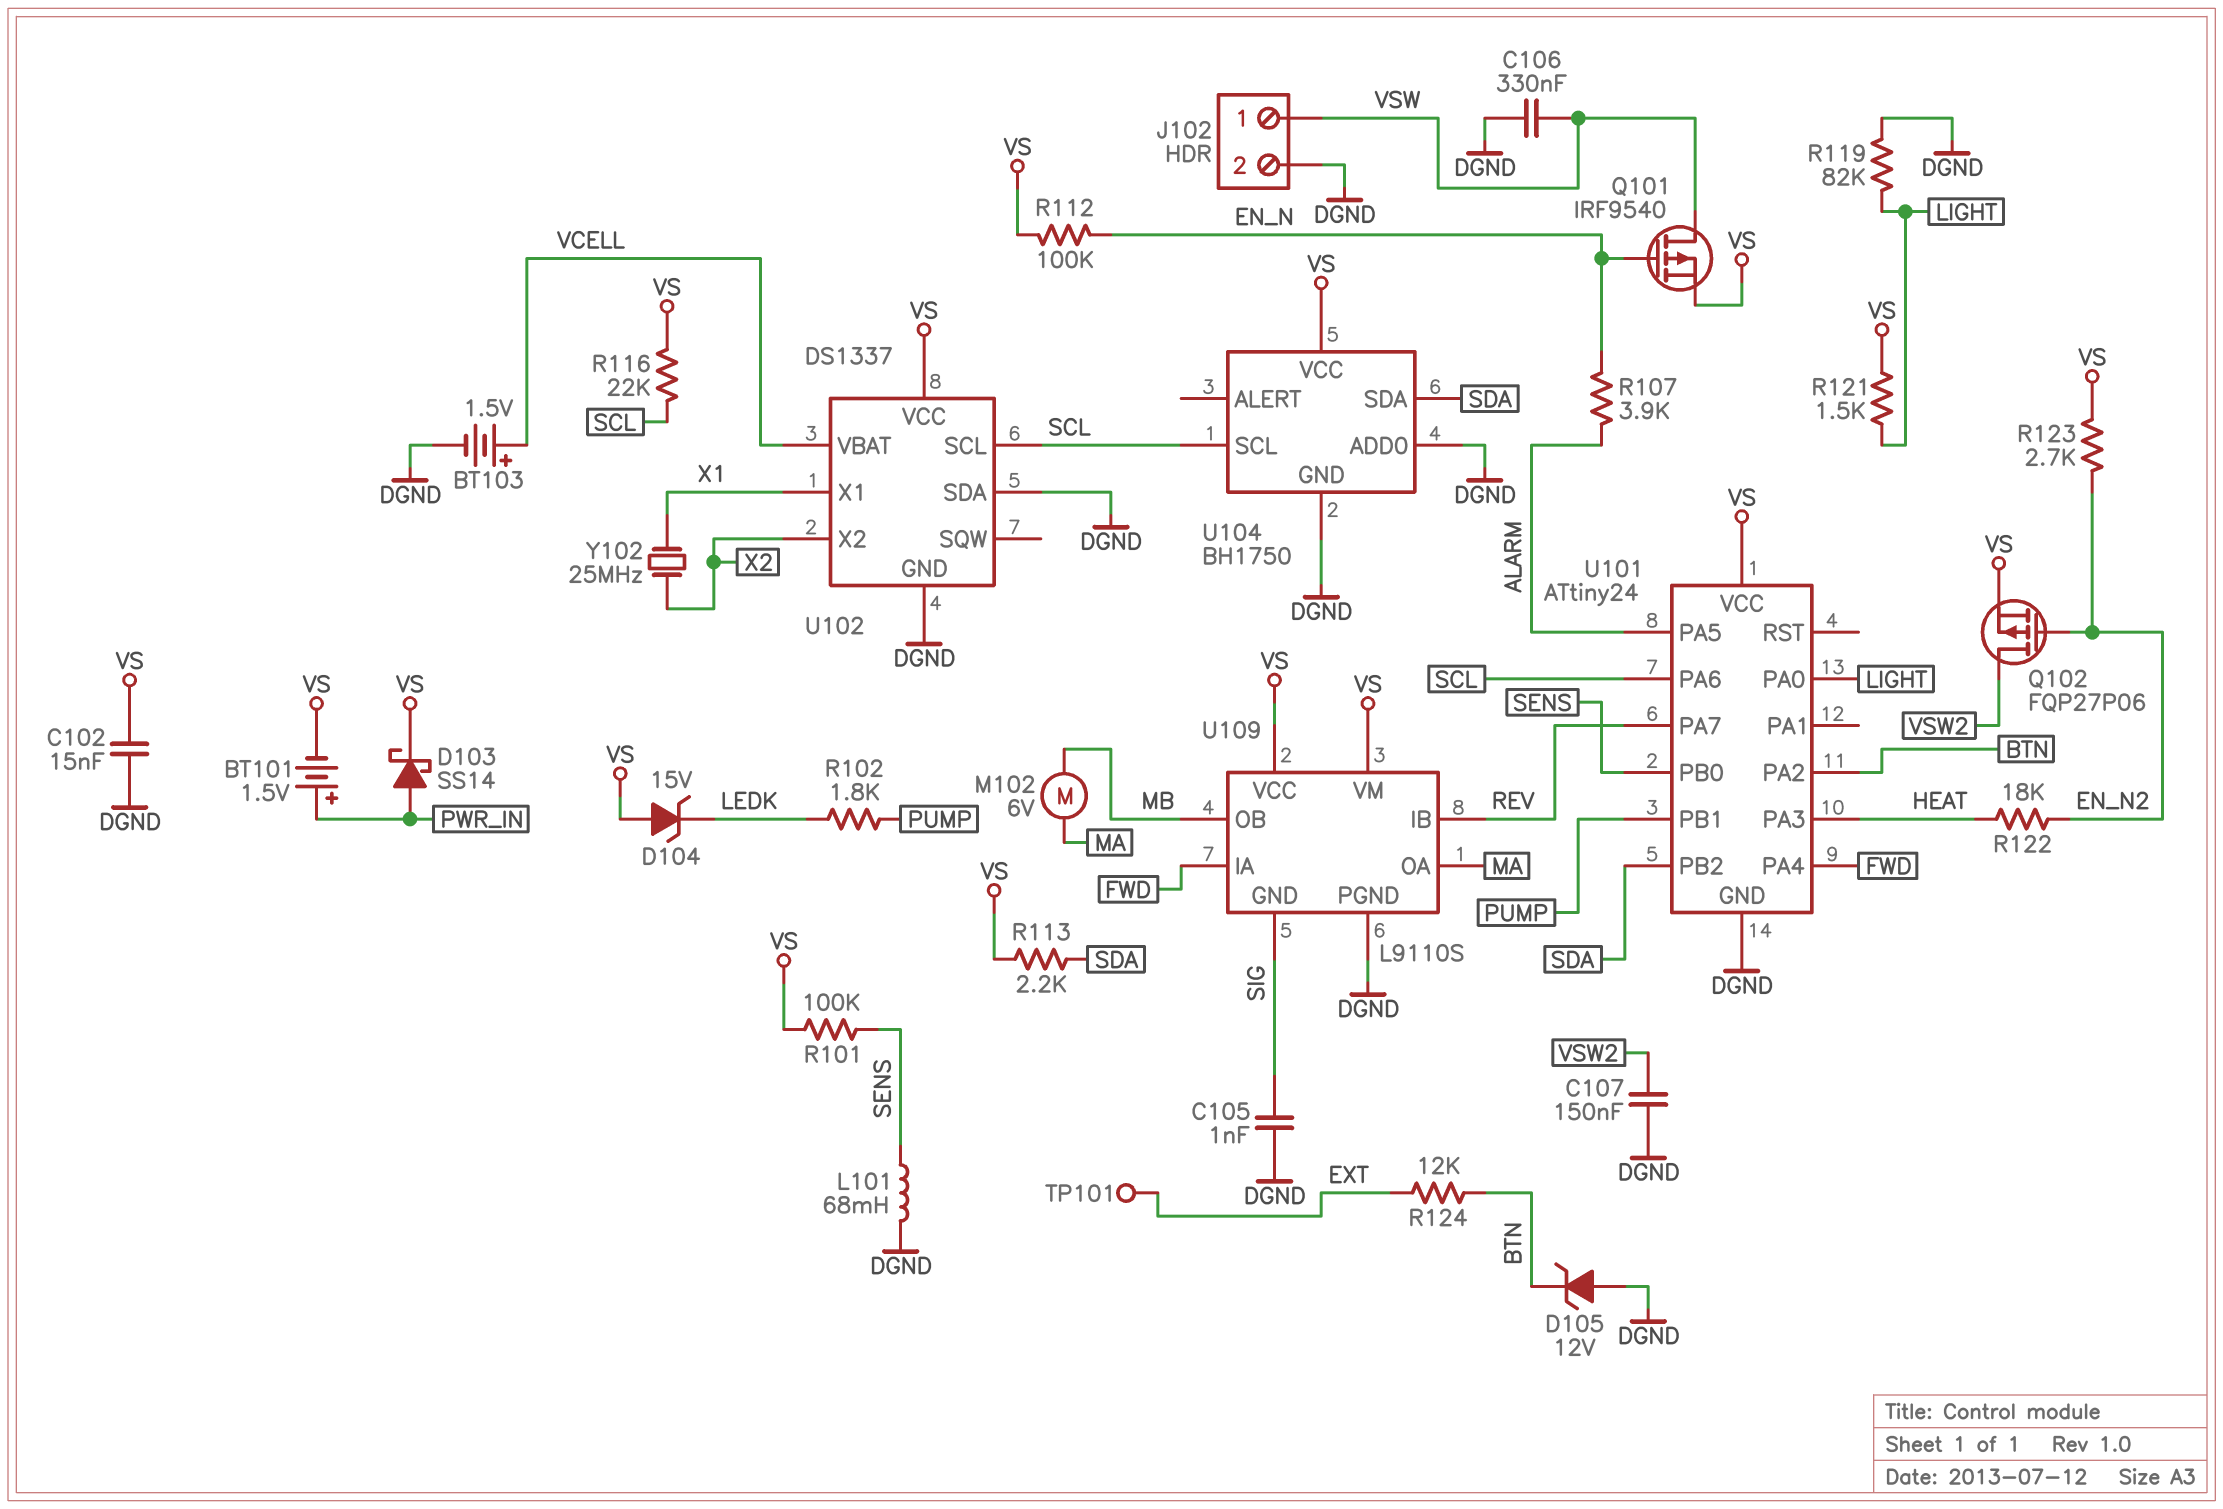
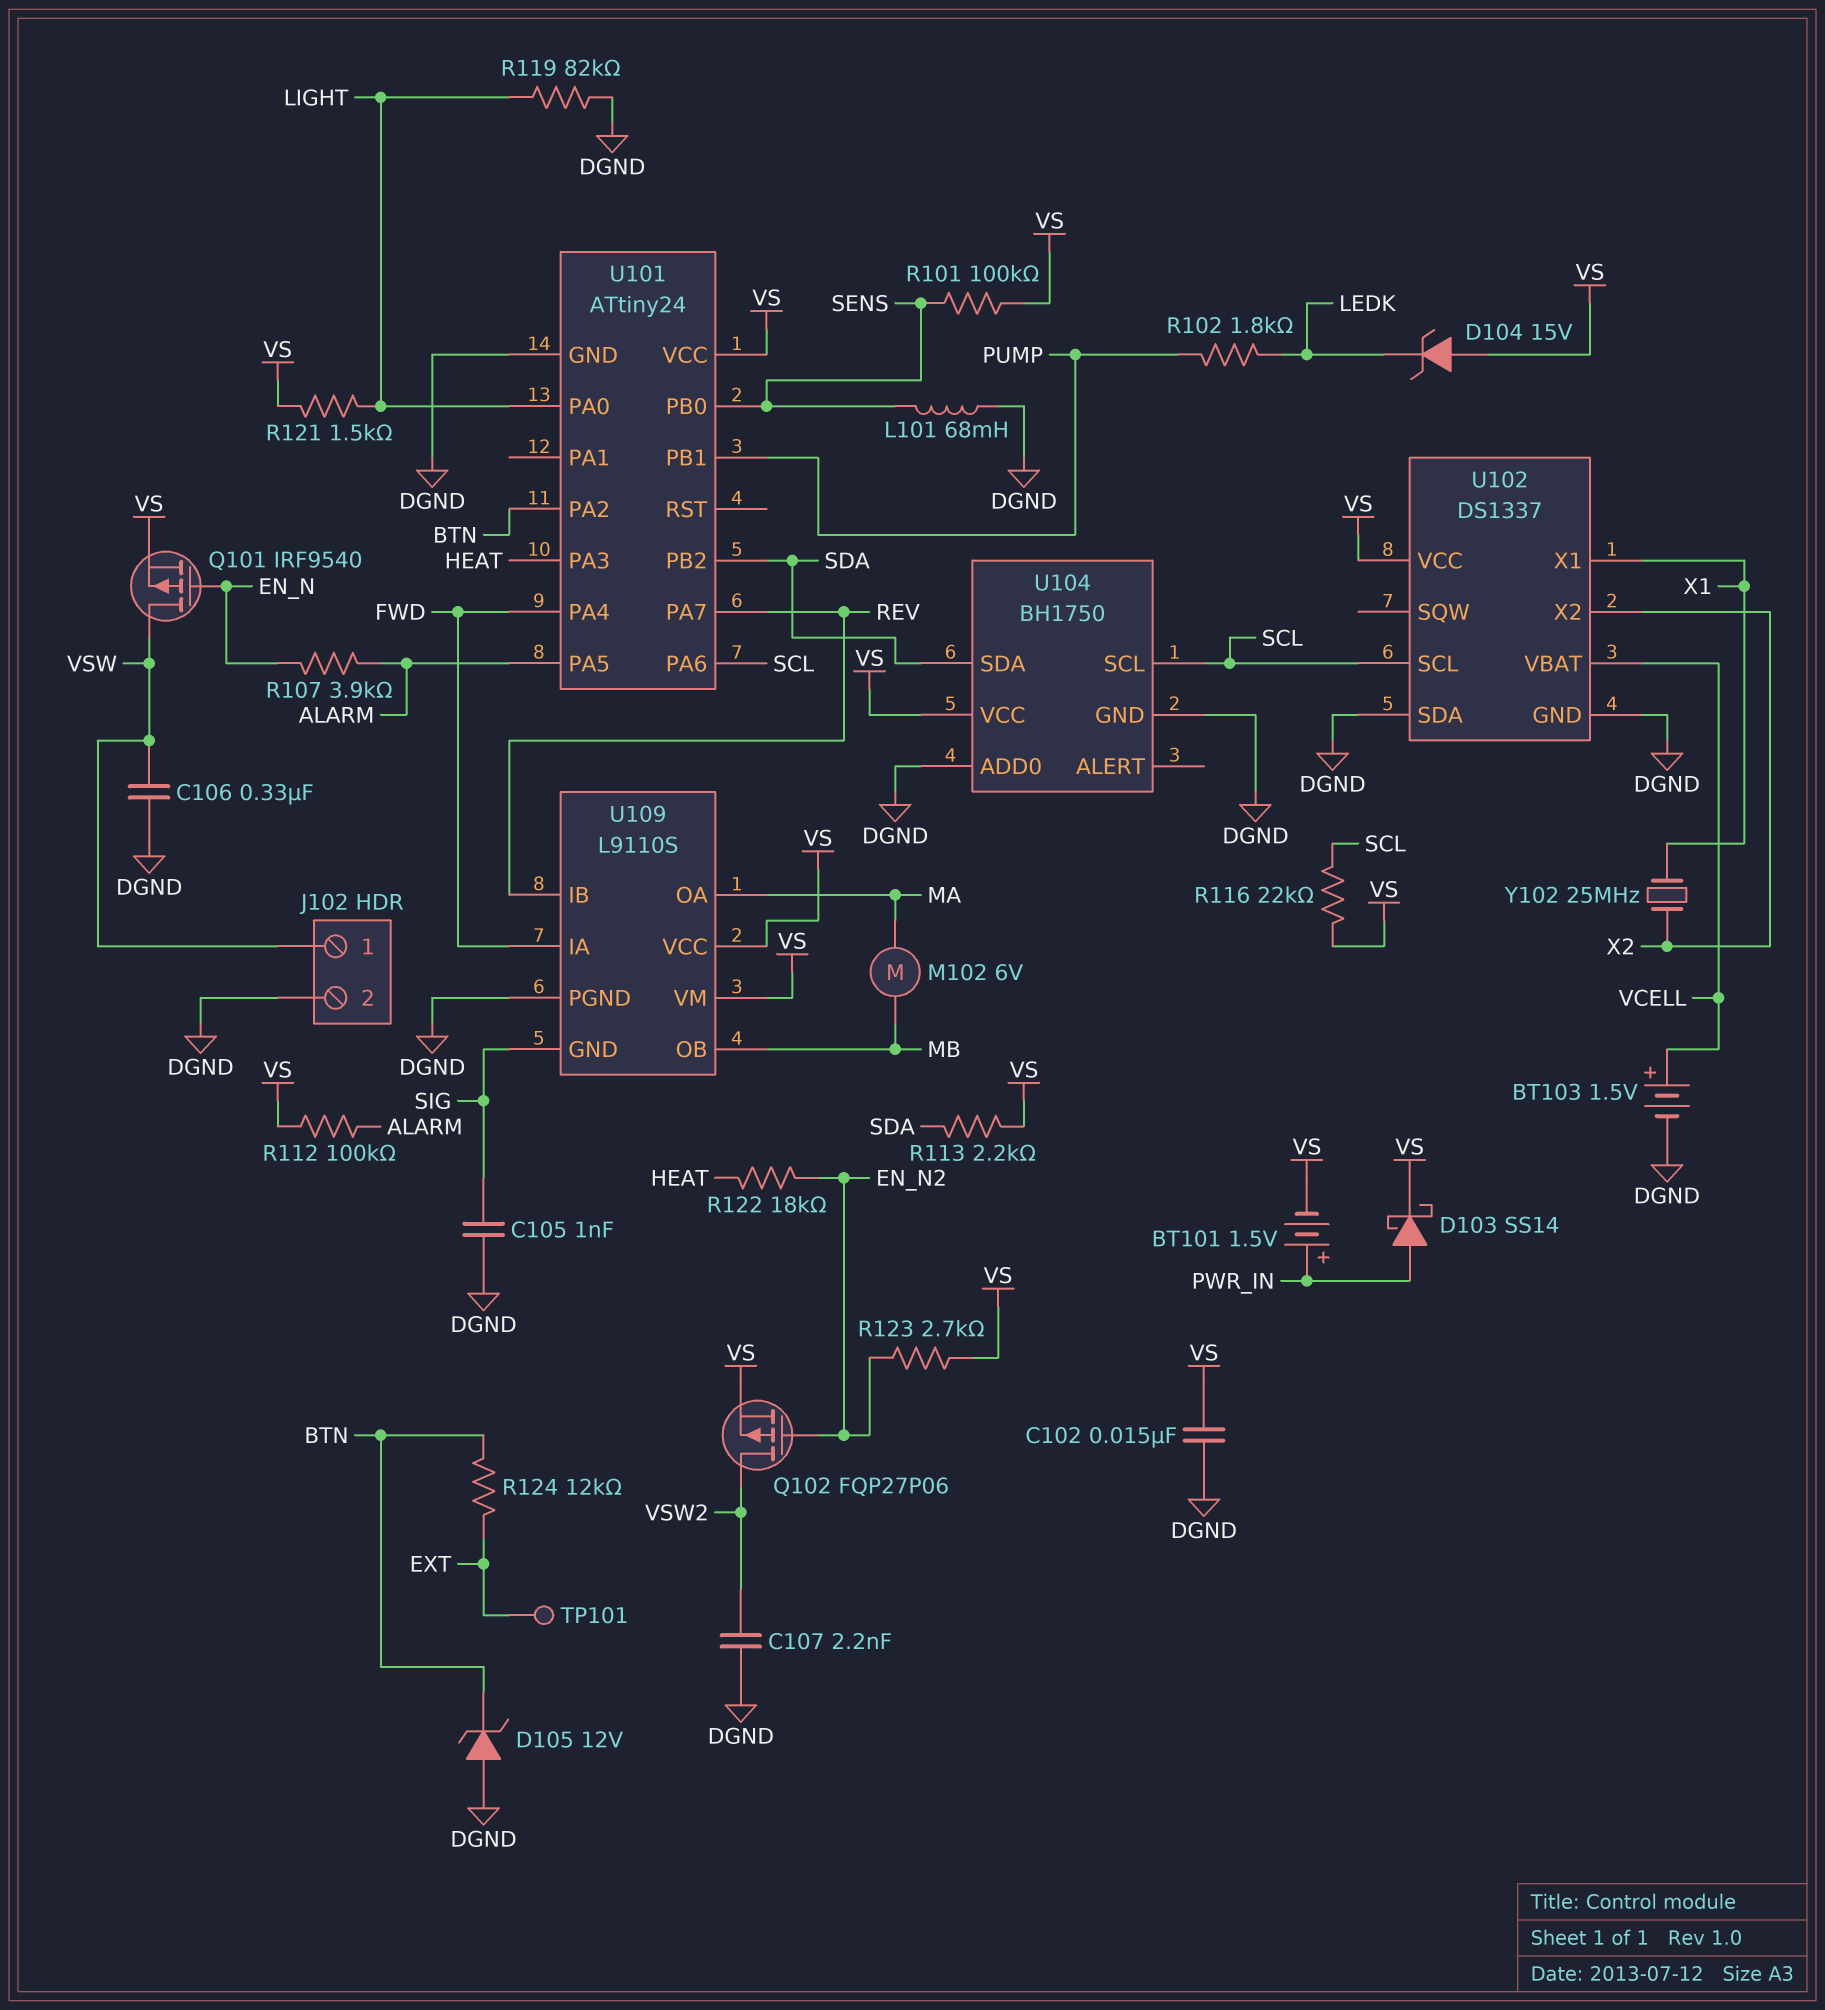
C107: 150nF (DGND, VSW2) -> 2.2nF (DGND, VSW2)
R112: 100k (EN_N, VS) -> 100k (ALARM, VS)

